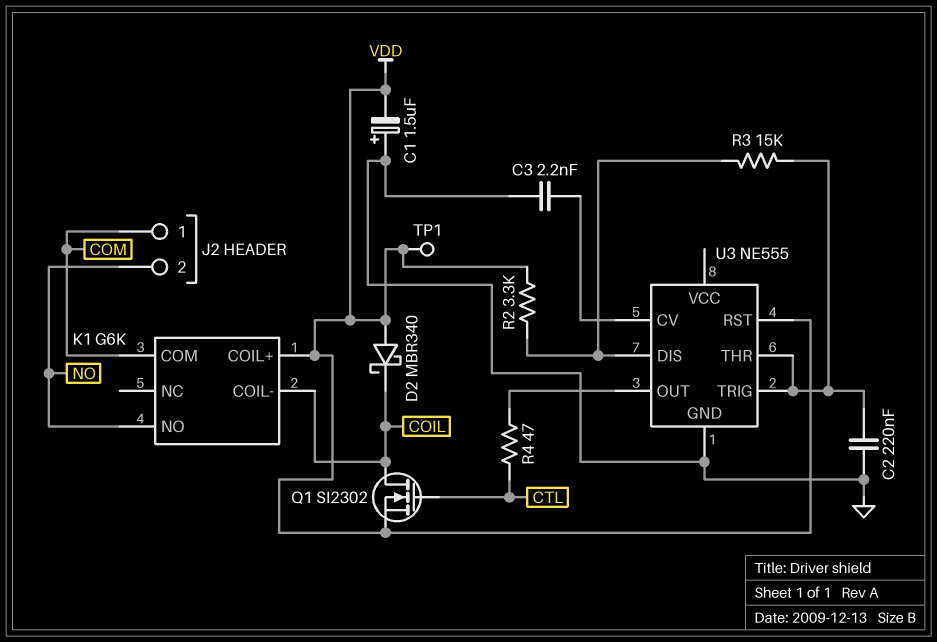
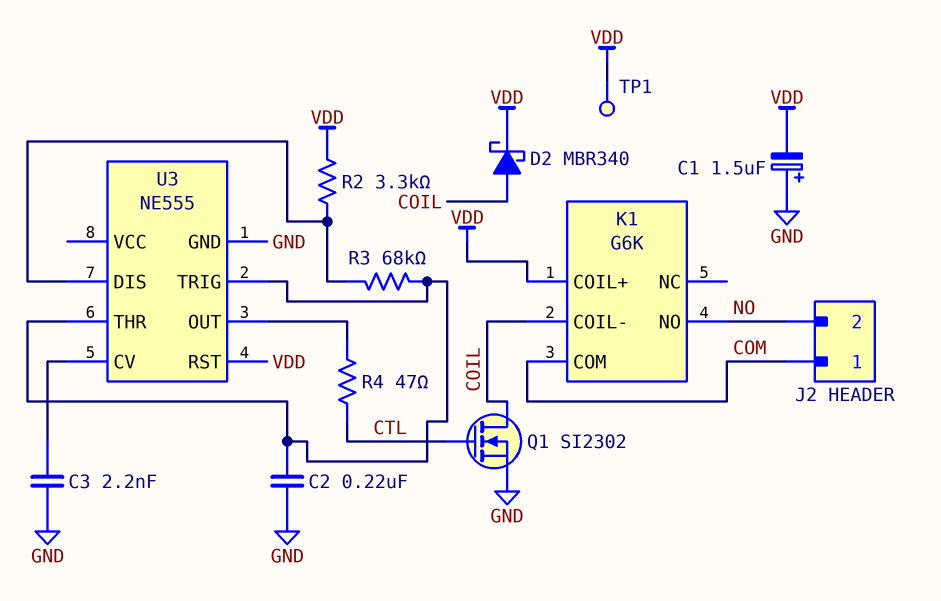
D2: schottky MBR340 (A VDD, K COIL) -> schottky MBR340 (A COIL, K VDD)
Q1: NMOS SI2302 (G CTL, D COIL, S VDD) -> NMOS SI2302 (G CTL, D COIL, S GND)
R3: 15k (U3/DIS, U3/THR) -> 68k (U3/DIS, U3/THR)

